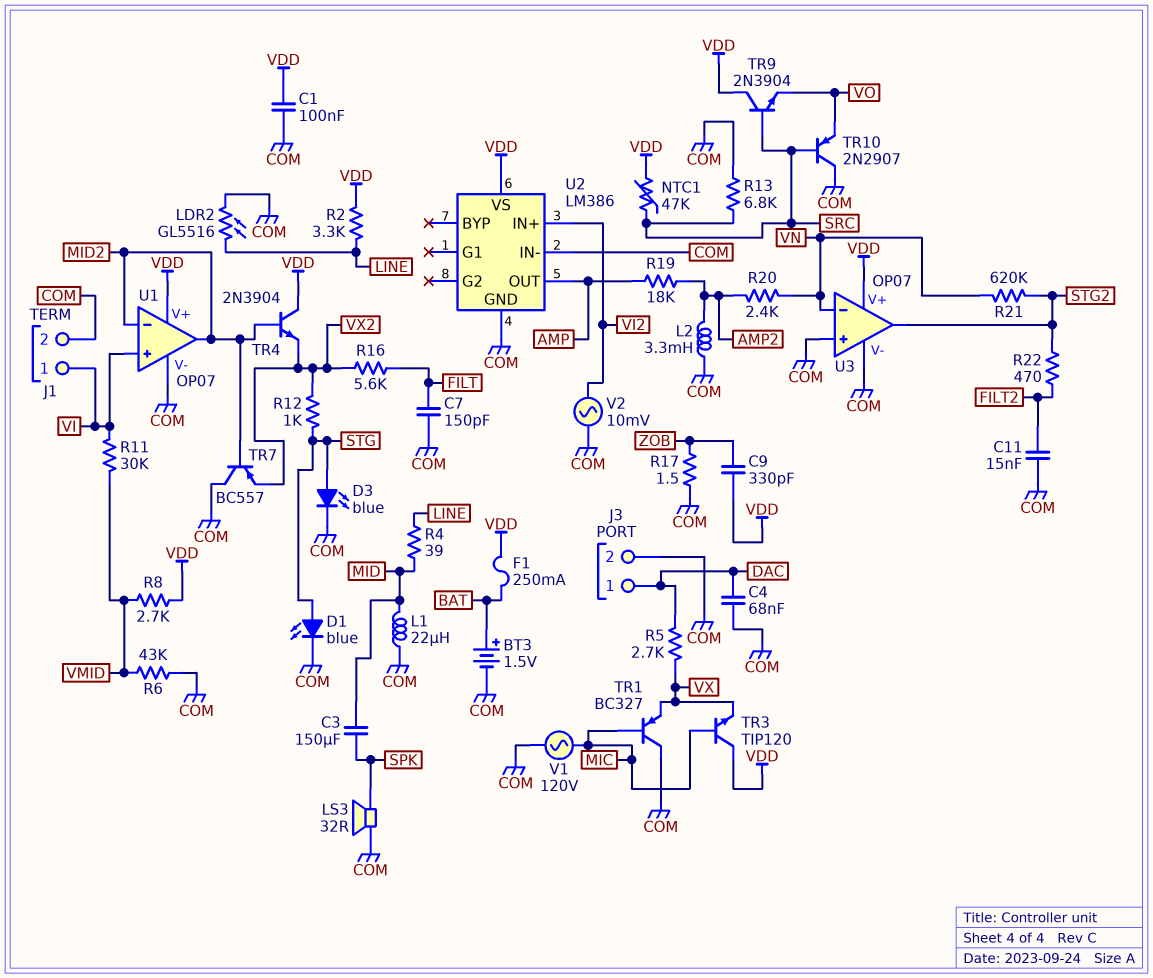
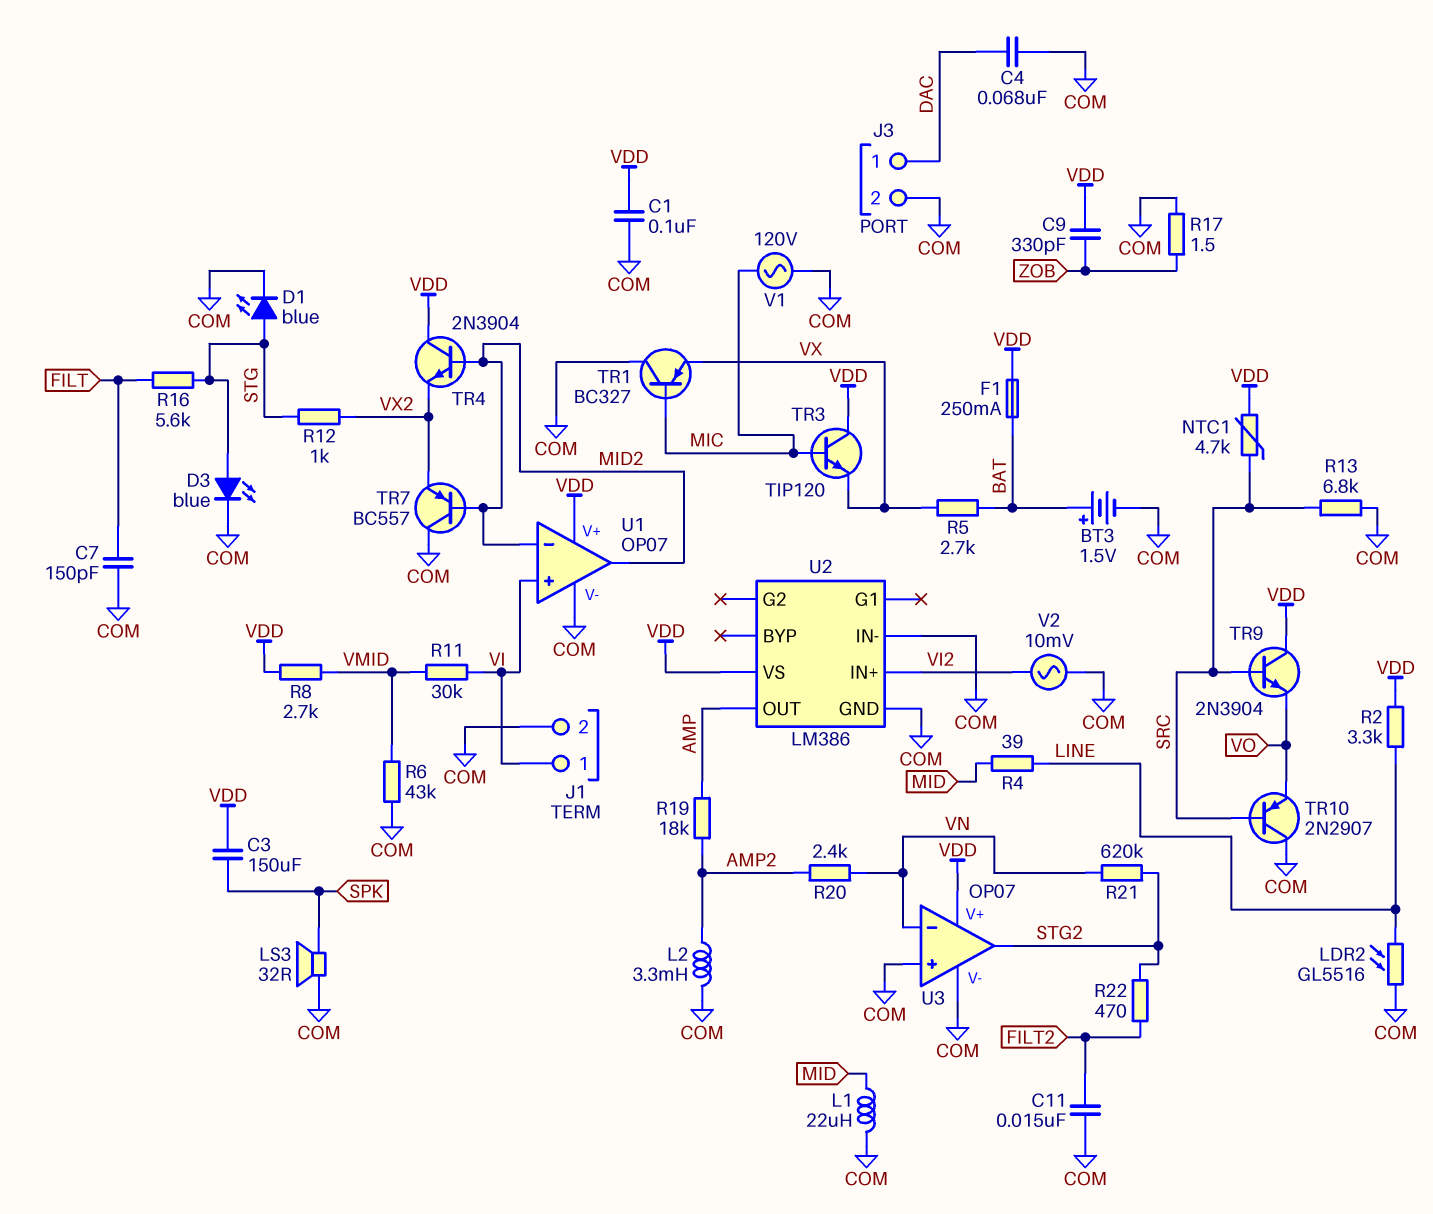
C3: 150uF (MID, SPK) -> 150uF (SPK, VDD)
NTC1: 47k (SRC, VDD) -> 4.7k (SRC, VDD)
R5: 2.7k (DAC, VX) -> 2.7k (BAT, VX)
R16: 5.6k (FILT, VX2) -> 5.6k (FILT, STG)

